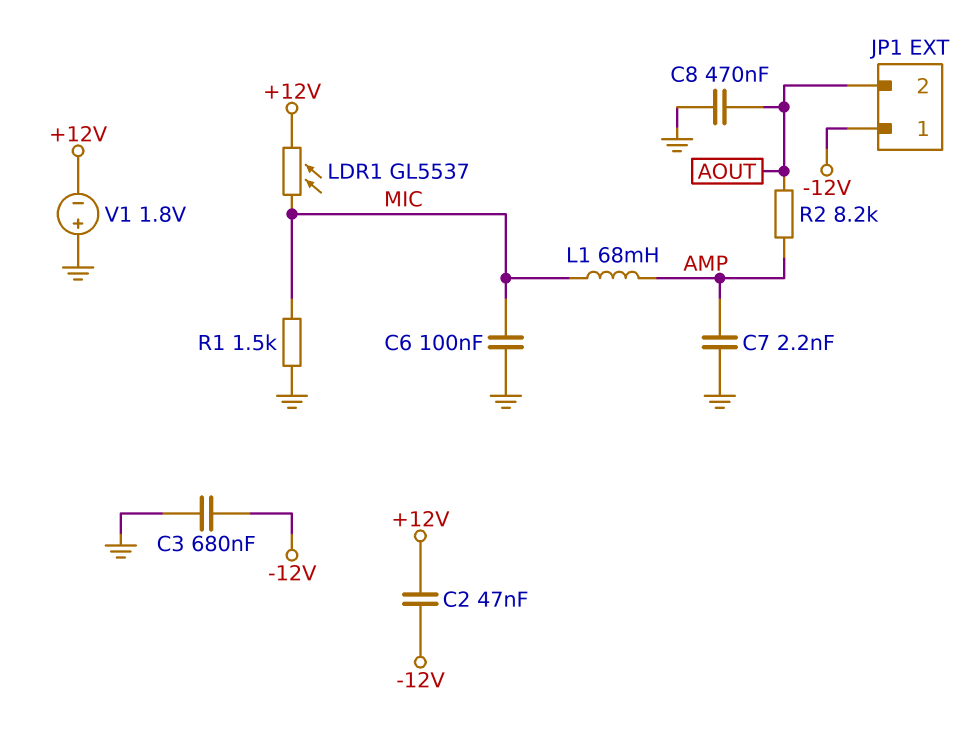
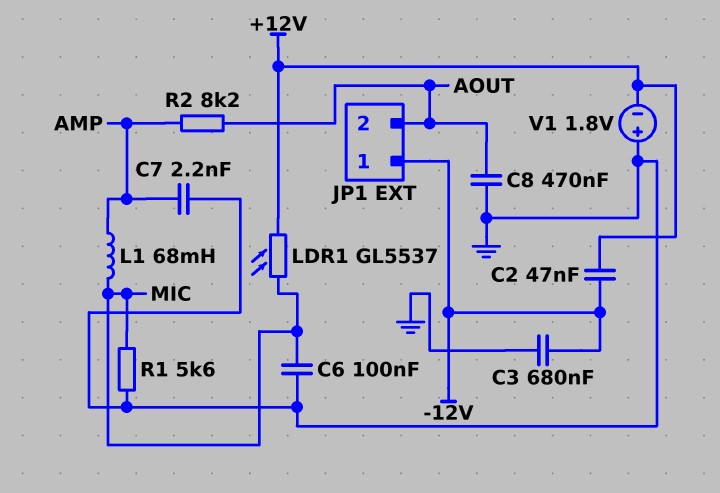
R1: 1.5k (GND, MIC) -> 5.6k (GND, MIC)

